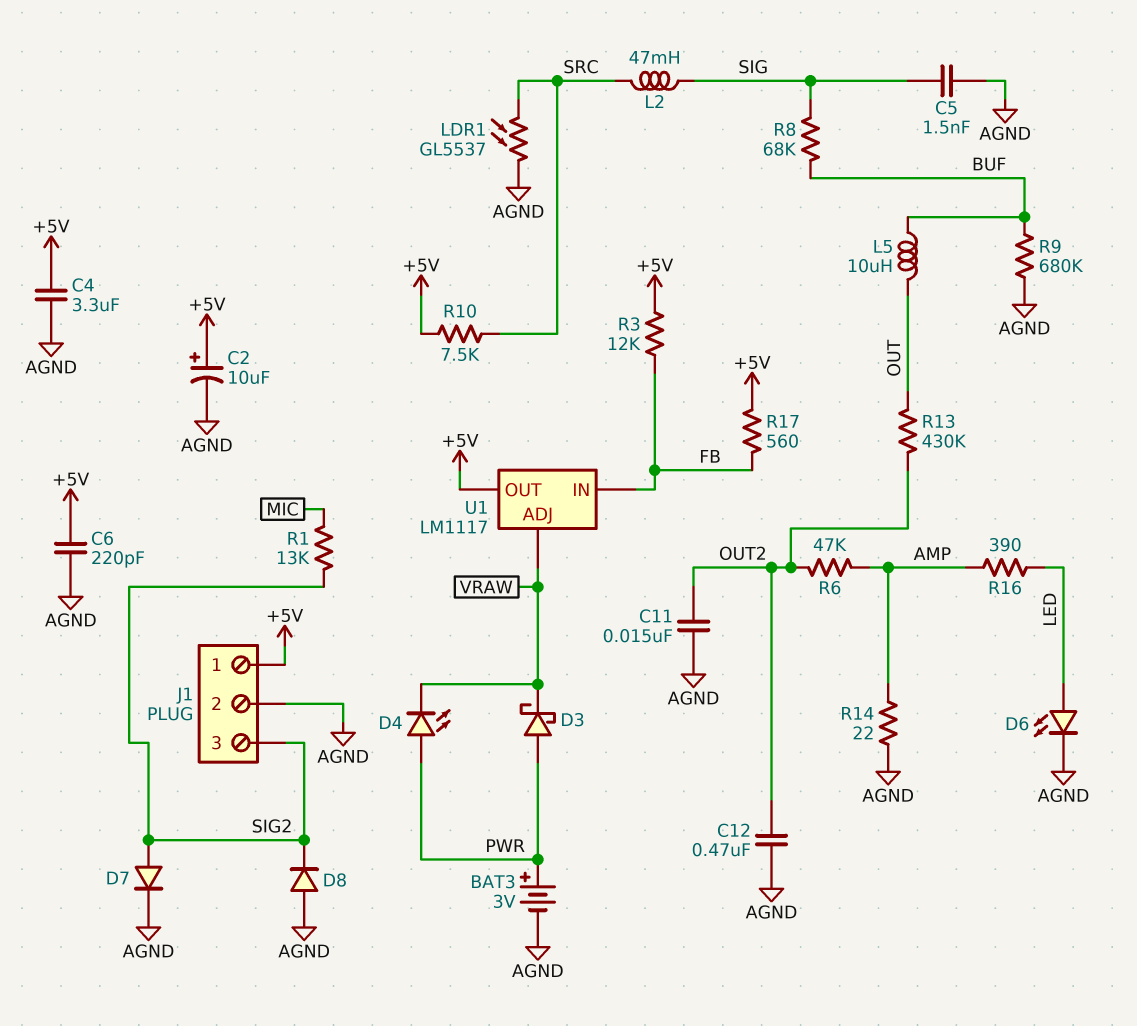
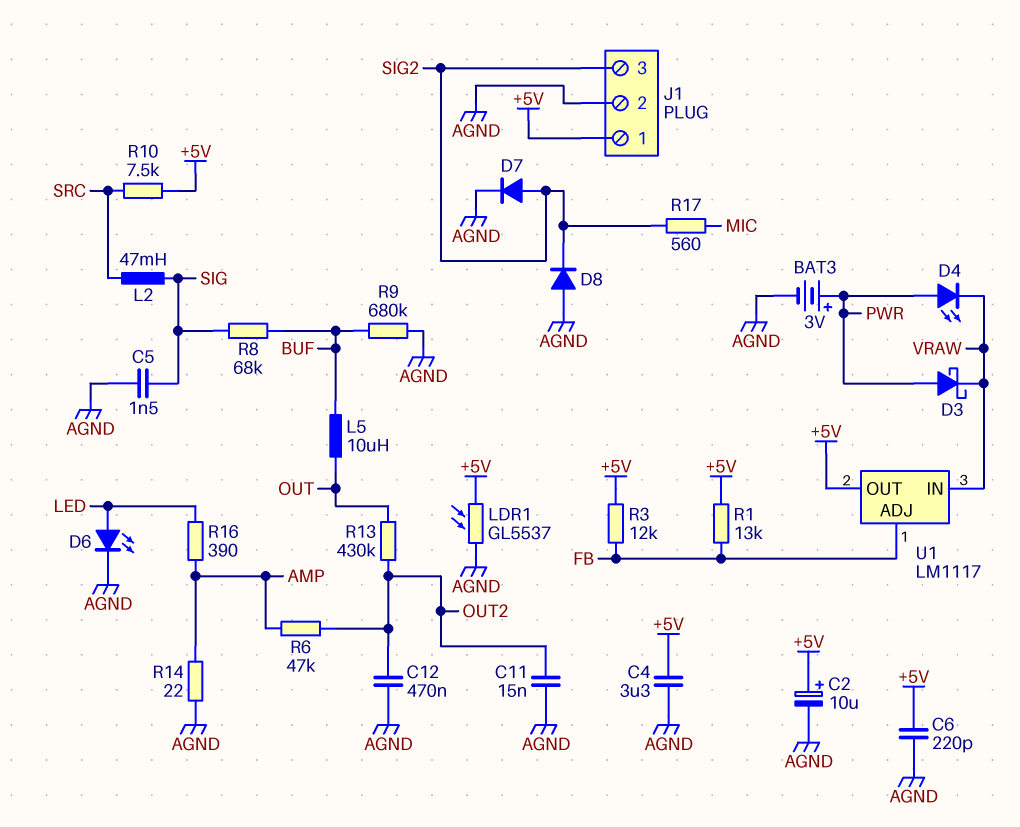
LDR1: GL5537 (AGND, SRC) -> GL5537 (+5V, AGND)
R1: 13k (MIC, SIG2) -> 13k (+5V, FB)
R17: 560 (+5V, FB) -> 560 (MIC, SIG2)
U1 pin ADJ: VRAW -> FB
U1 pin IN: FB -> VRAW

